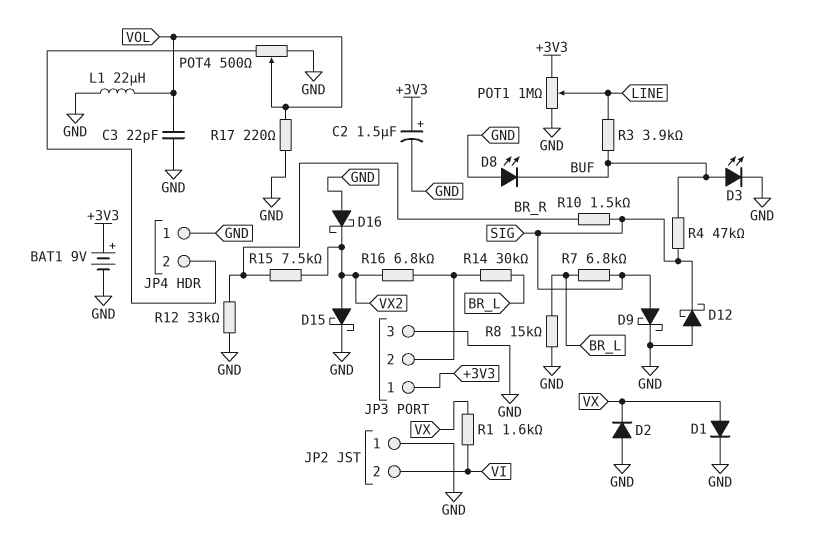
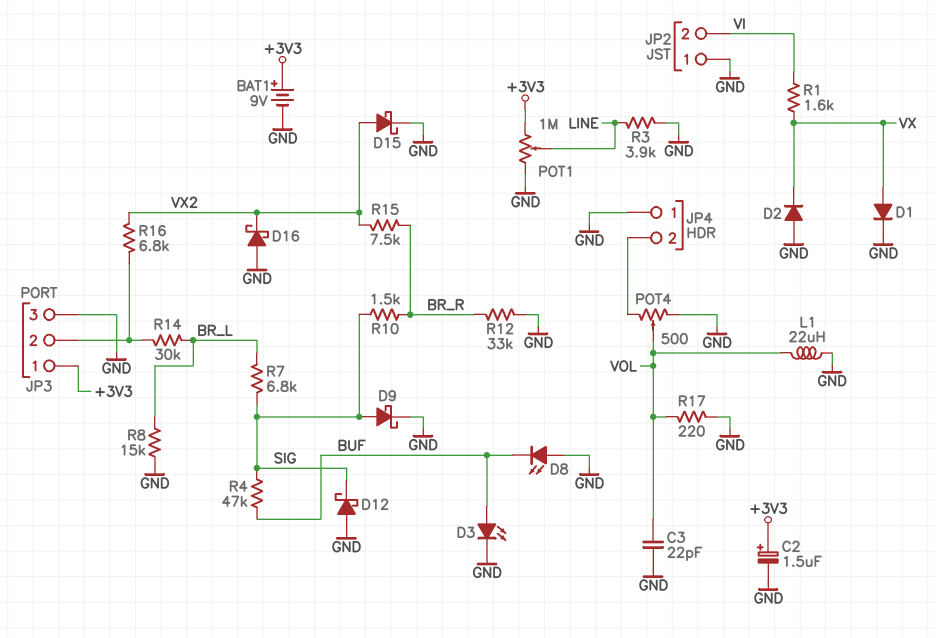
R3: 3.9k (BUF, LINE) -> 3.9k (GND, LINE)

